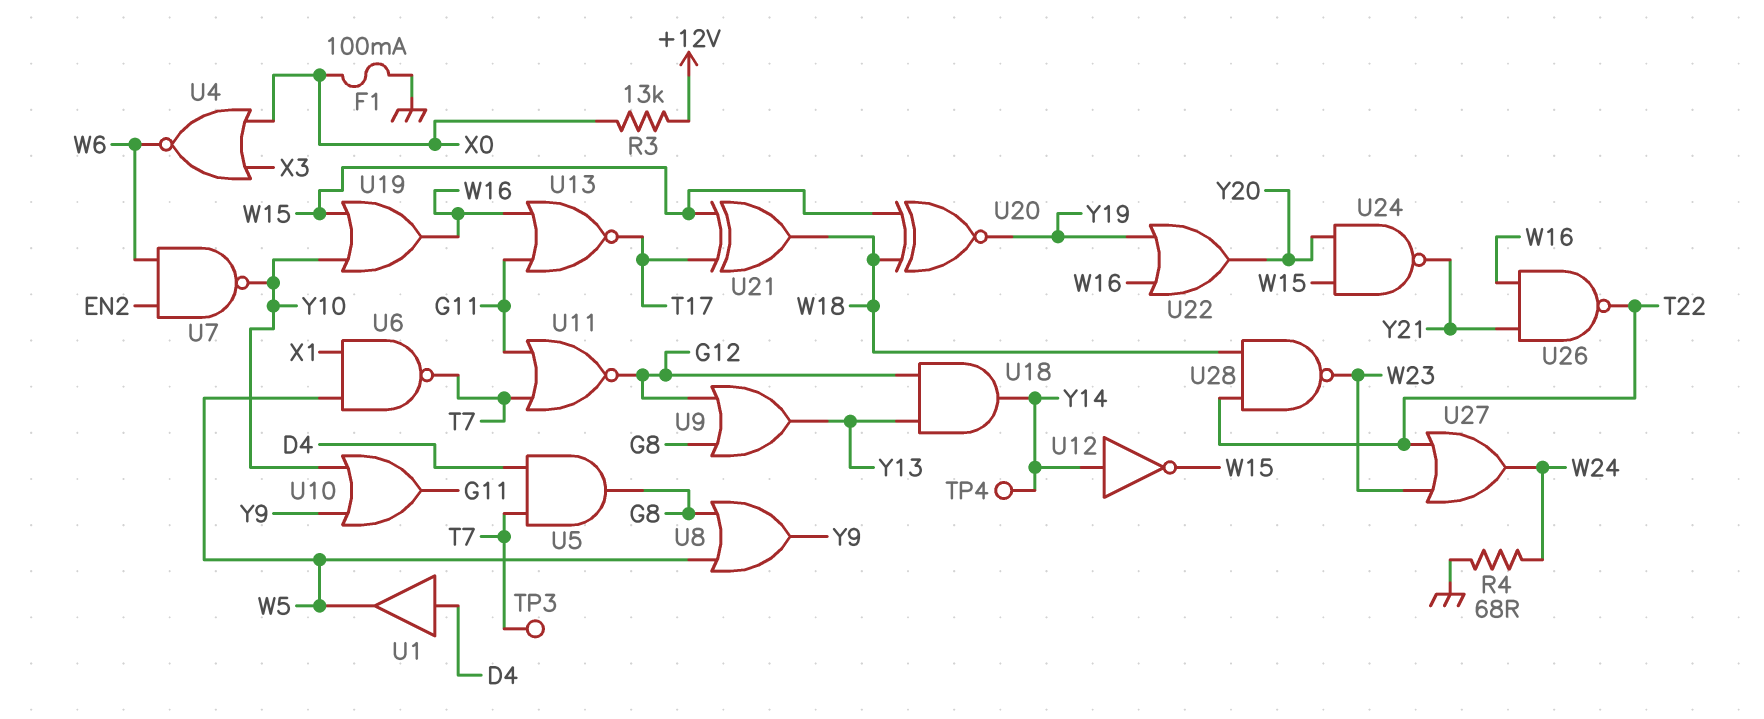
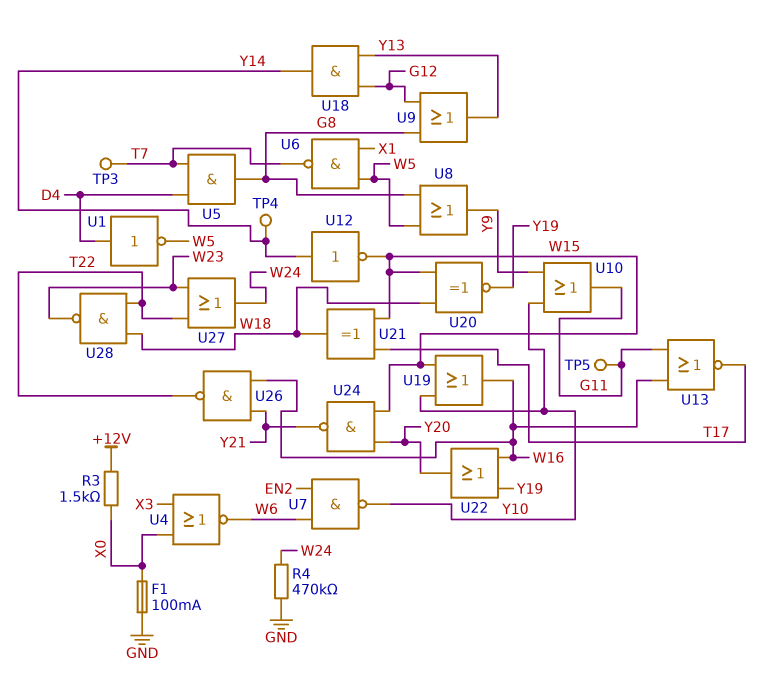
R3: 13k (+12V, X0) -> 1.5k (+12V, X0)
R4: 68 (GND, W24) -> 470k (GND, W24)
TP5: none -> test point (G11)
U1: buffer (in D4, out W5) -> NOT (in D4, out W5)
U11: NOR (in G11, in T7, out G12) -> none

